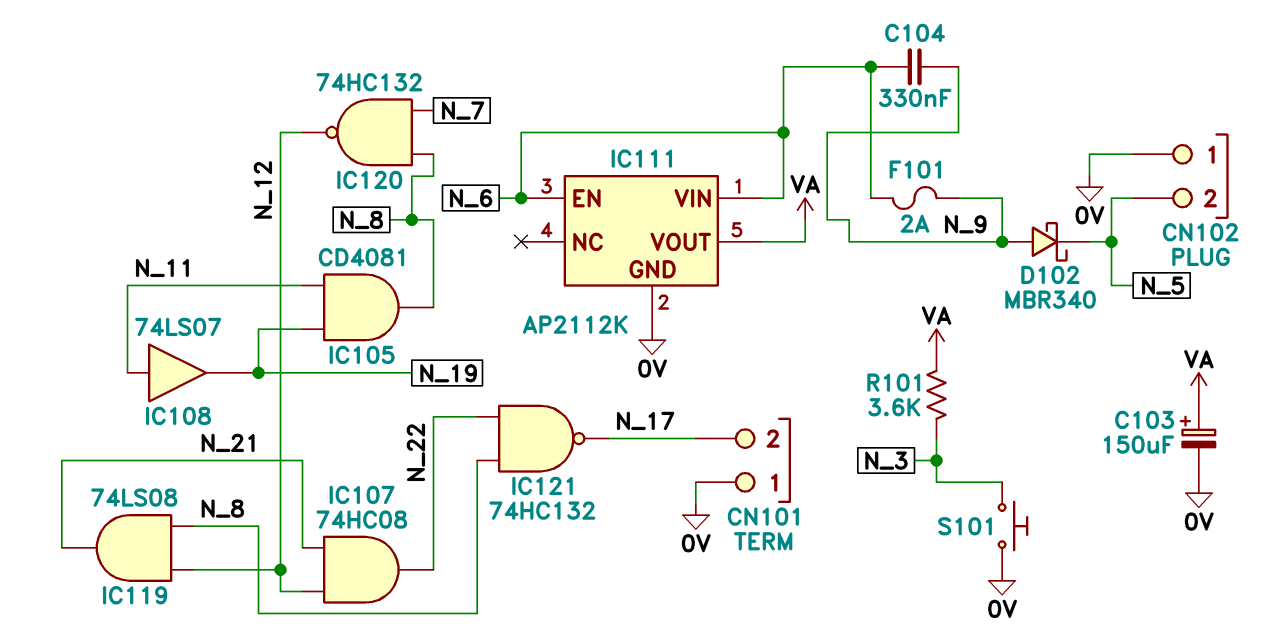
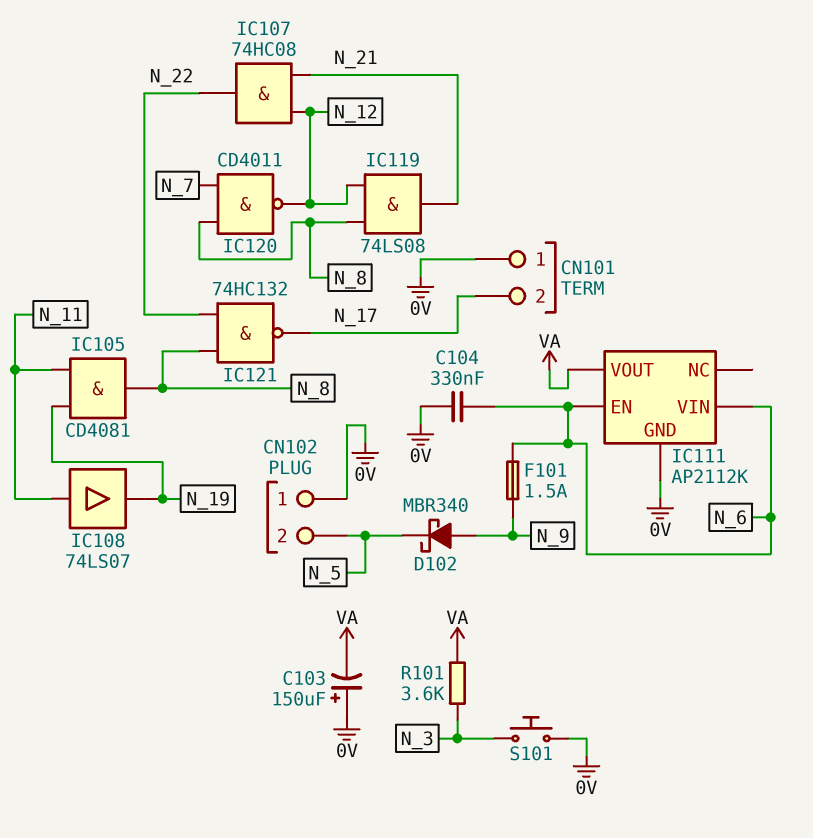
C103: 150uF (plus VA, minus 0V) -> 150uF (plus 0V, minus VA)
C104: 330nF (N_6, N_9) -> 330nF (0V, N_6)
F101: 2A (N_6, N_9) -> 1.5A (N_6, N_9)
IC120: NAND 74HC132 (in N_7, in N_8, out N_12) -> NAND CD4011 (in N_7, in N_8, out N_12)

